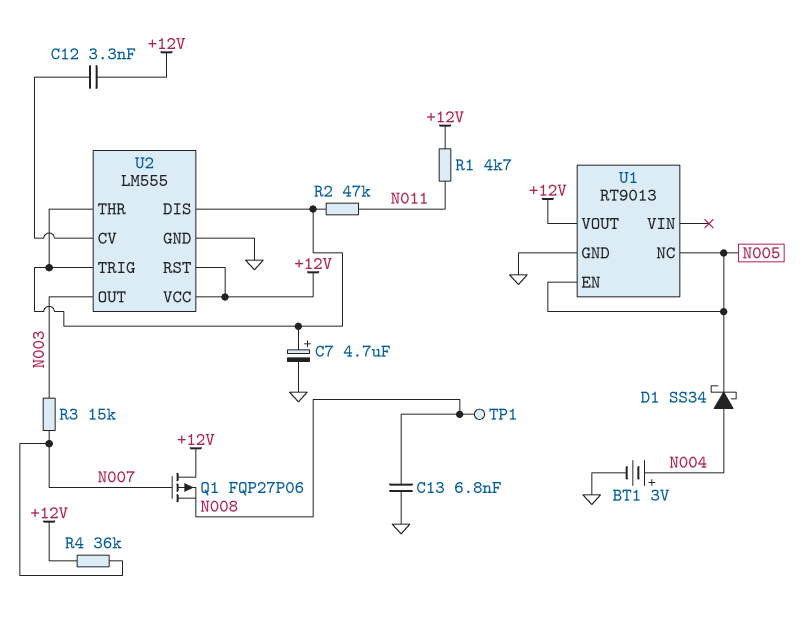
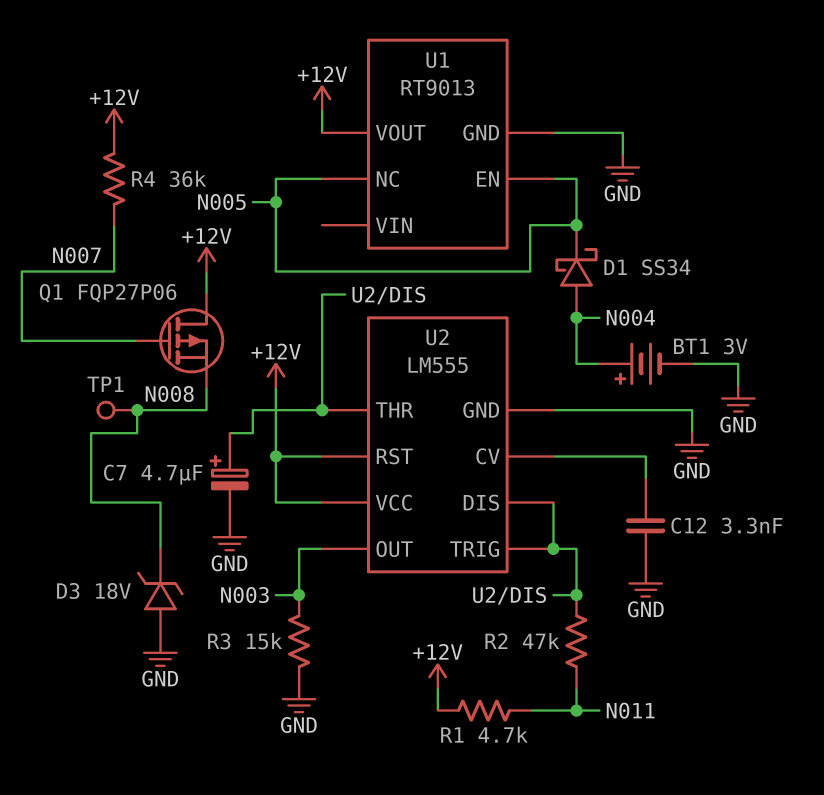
C12: 3.3nF (+12V, U2/CV) -> 3.3nF (GND, U2/CV)
C13: 6.8nF (GND, N008) -> none
D3: none -> zener 18V (A GND, K N008)
R3: 15k (N003, N007) -> 15k (GND, N003)

